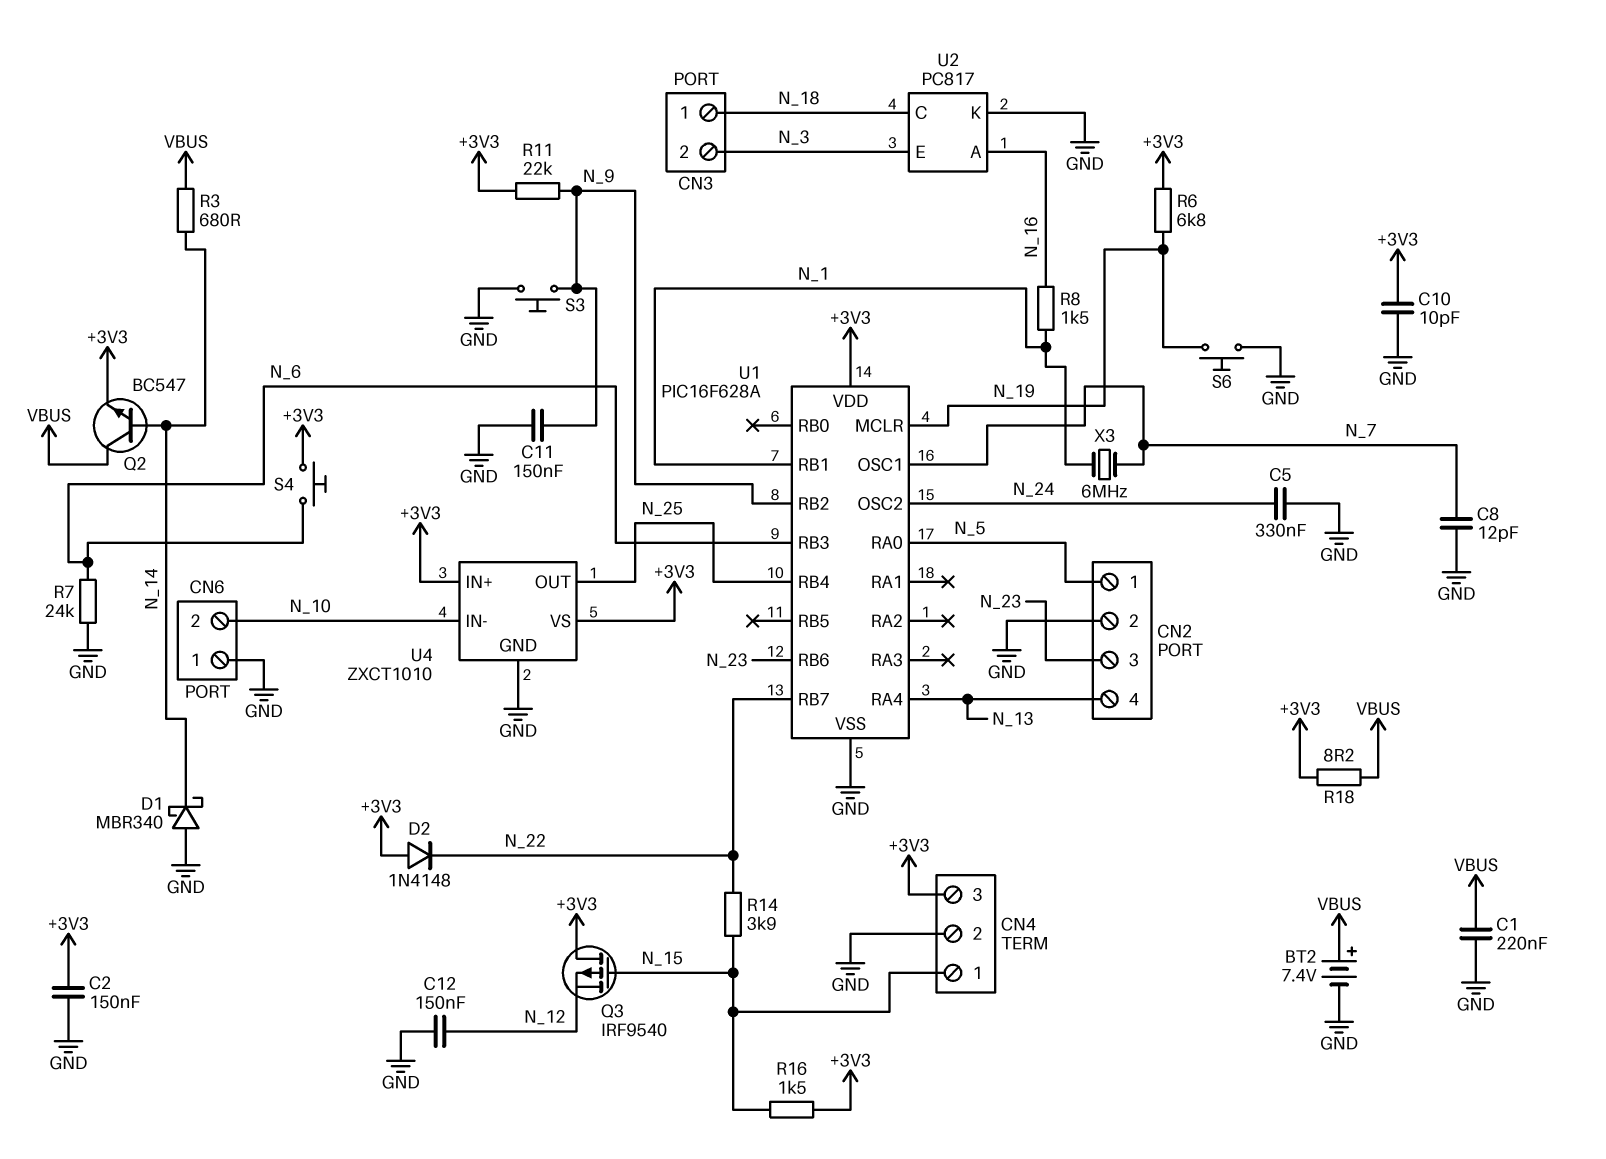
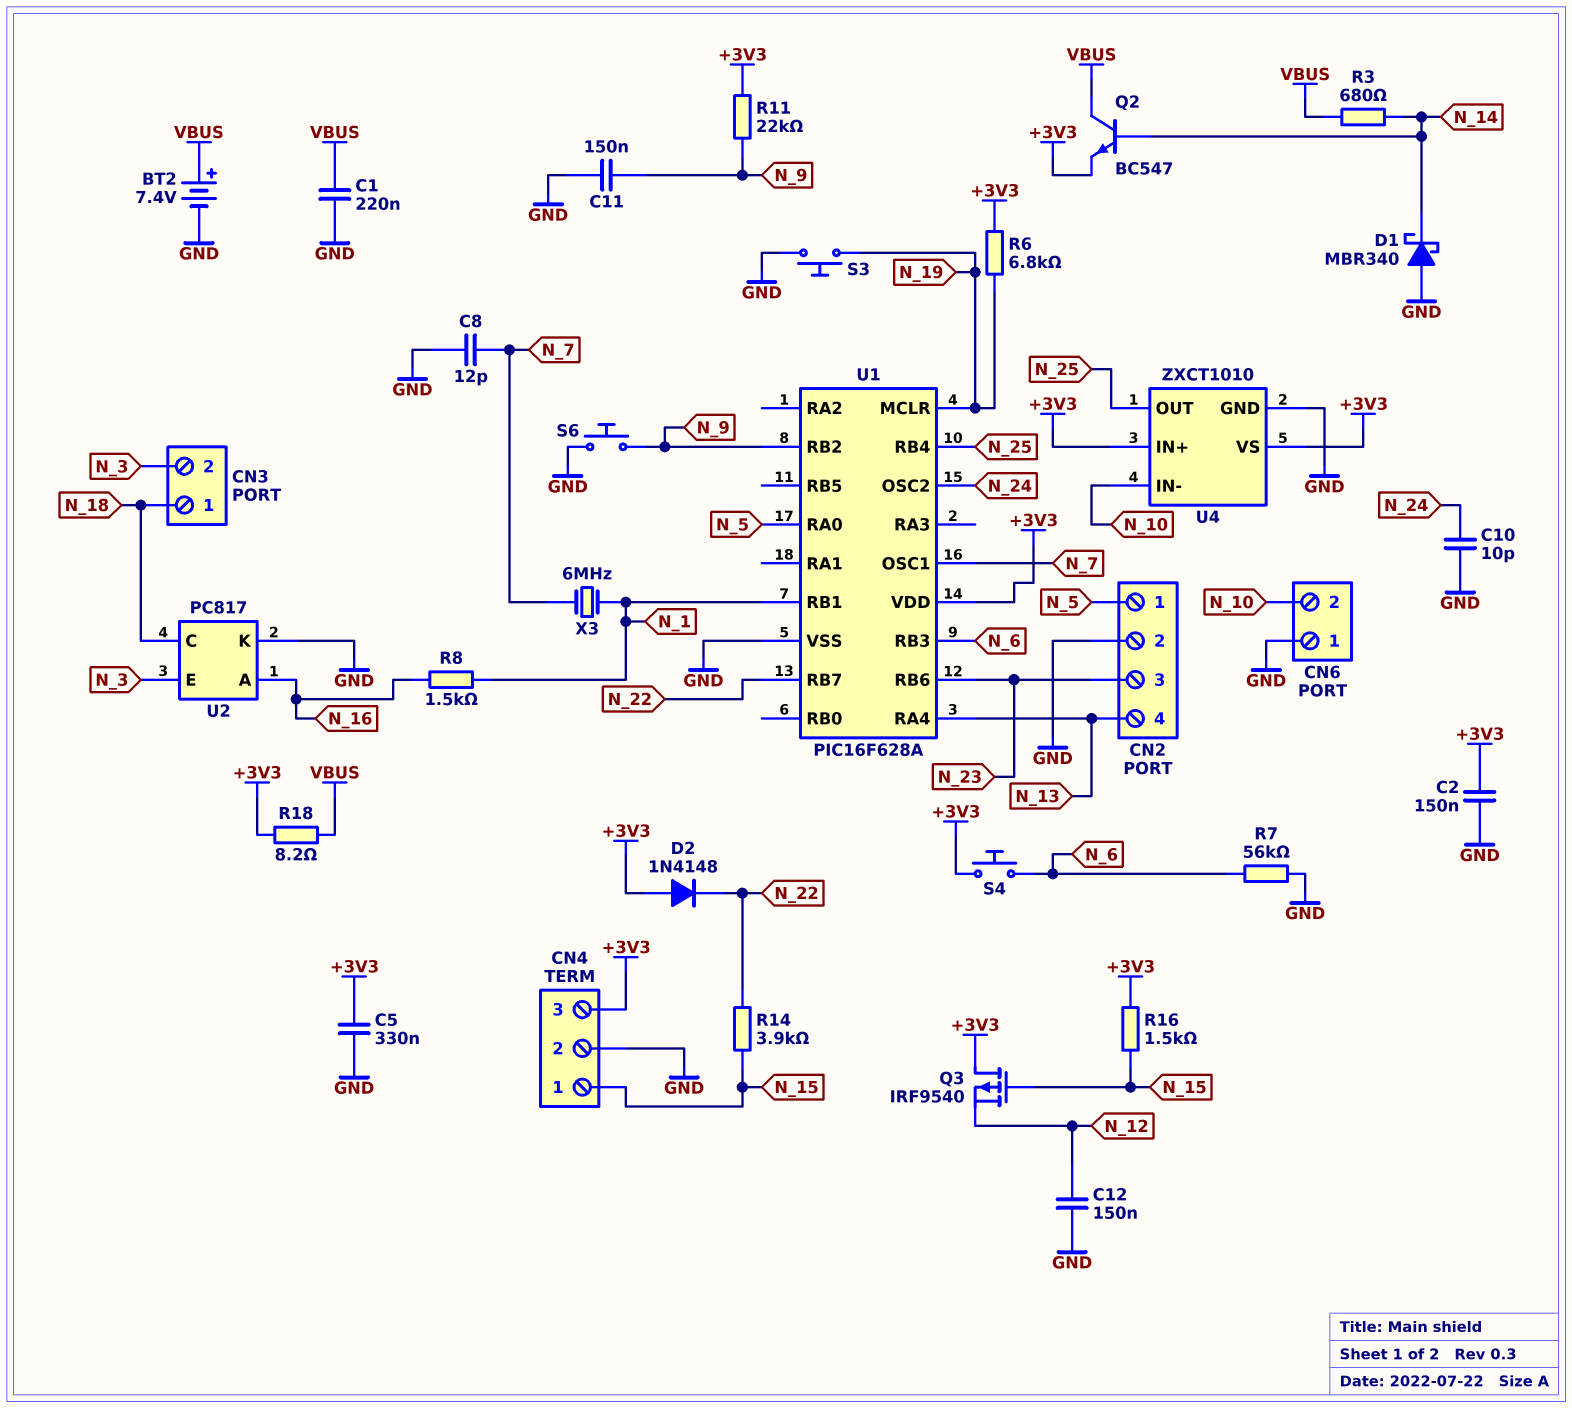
C5: 330nF (GND, N_24) -> 330nF (+3V3, GND)
C10: 10pF (+3V3, GND) -> 10pF (GND, N_24)
R7: 24k (GND, N_6) -> 56k (GND, N_6)
S3: button (GND, N_9) -> button (GND, N_19)
S6: button (GND, N_19) -> button (GND, N_9)

